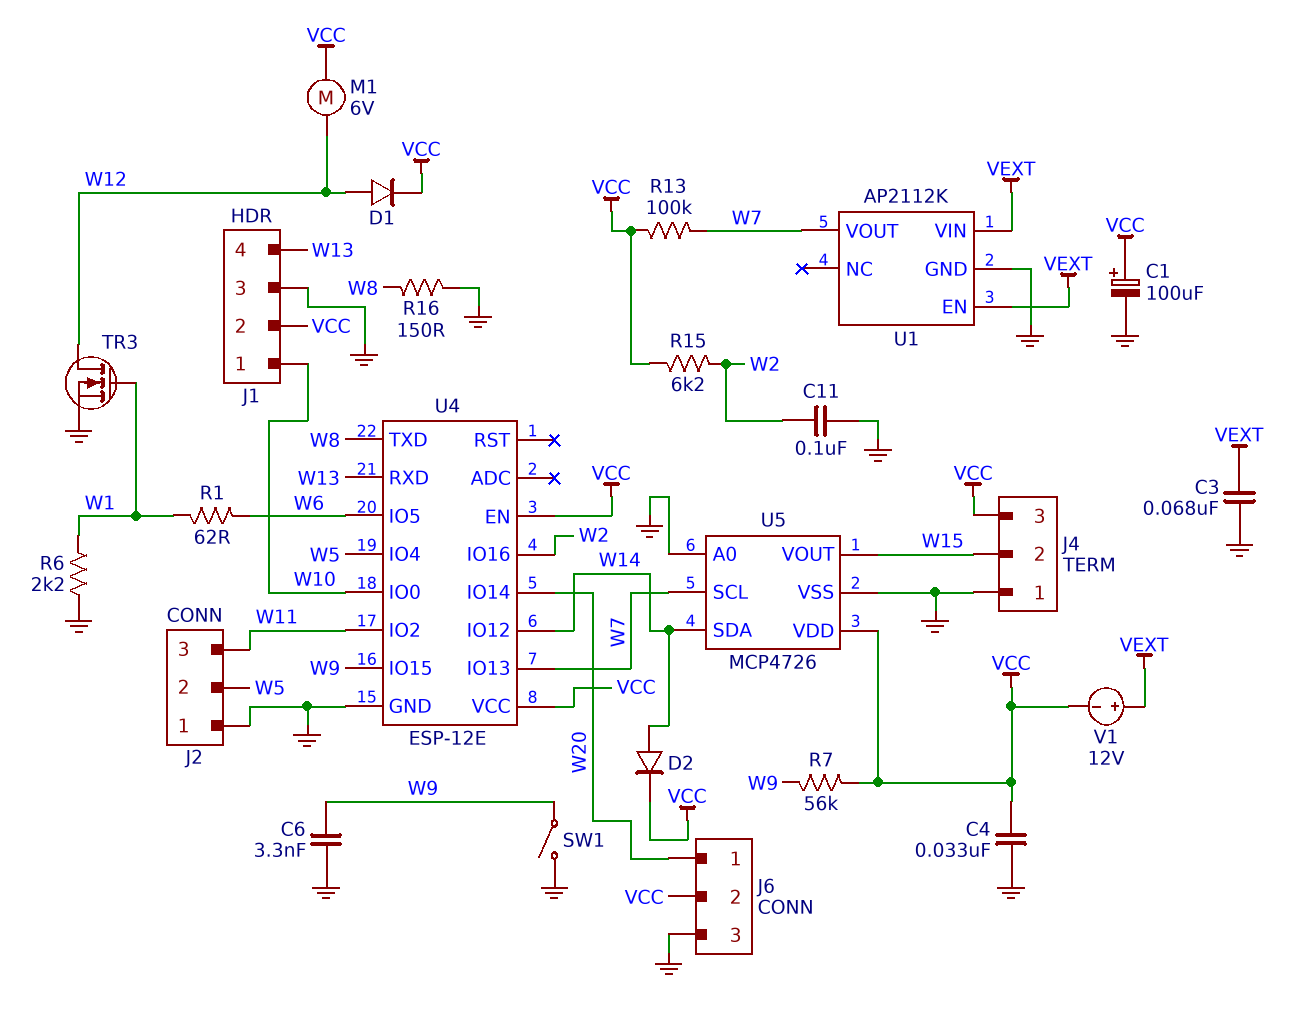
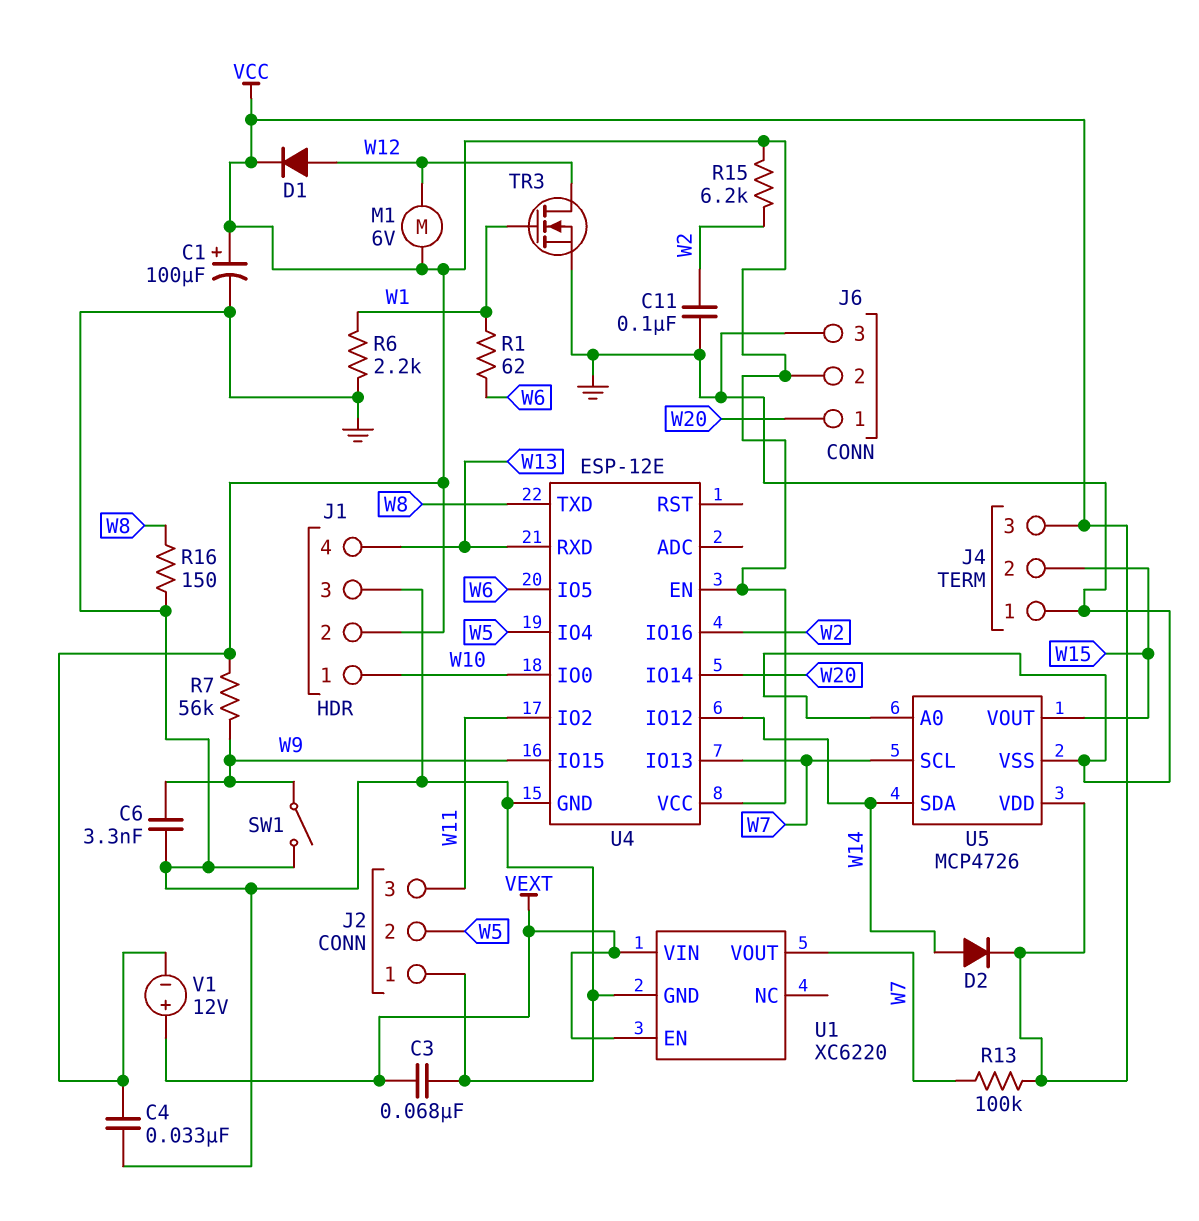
U1: AP2112K -> XC6220

